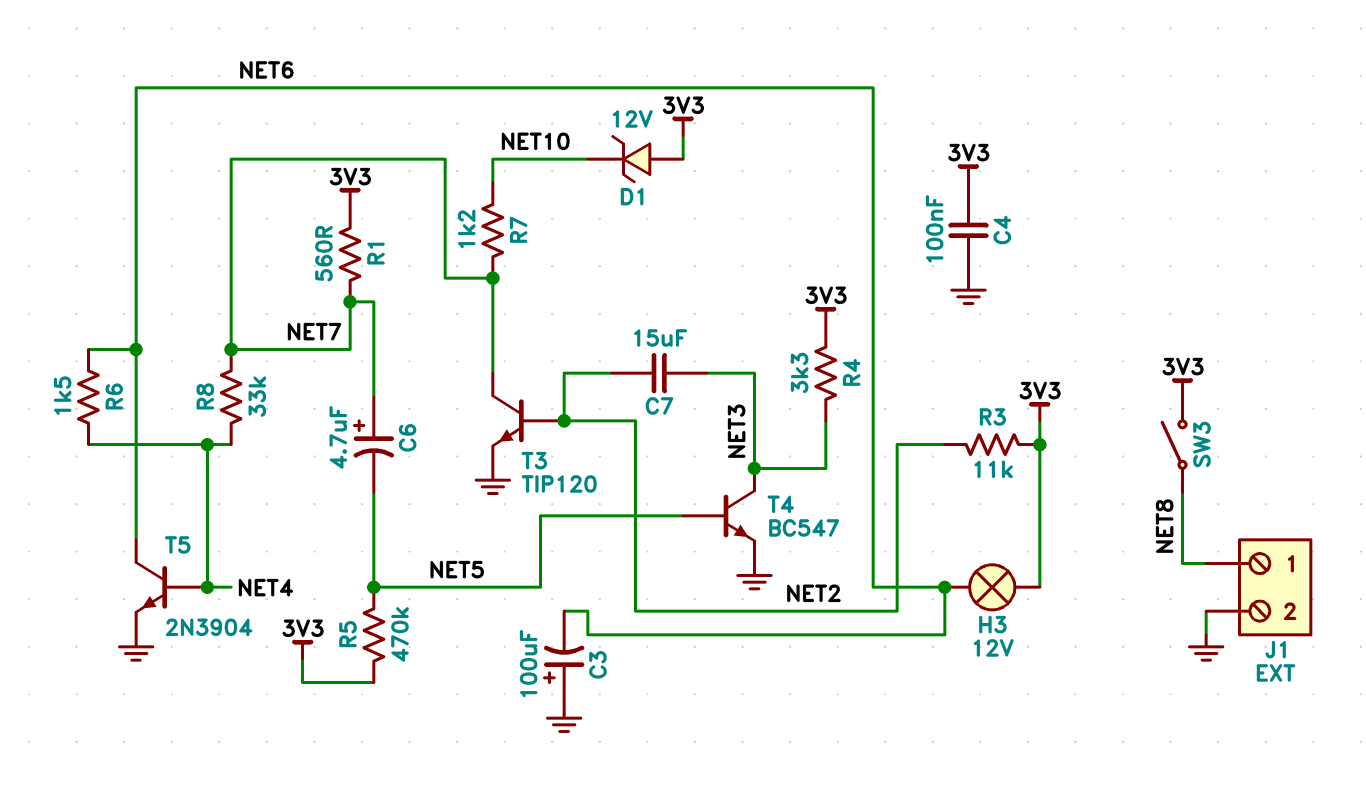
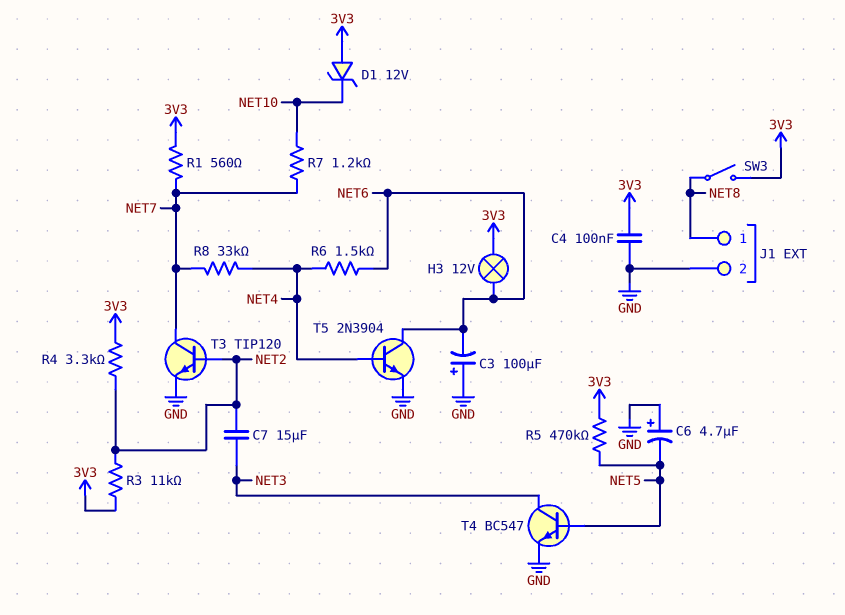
C6: 4.7uF (plus NET7, minus NET5) -> 4.7uF (plus GND, minus NET5)
R4: 3.3k (3V3, NET3) -> 3.3k (3V3, NET2)

